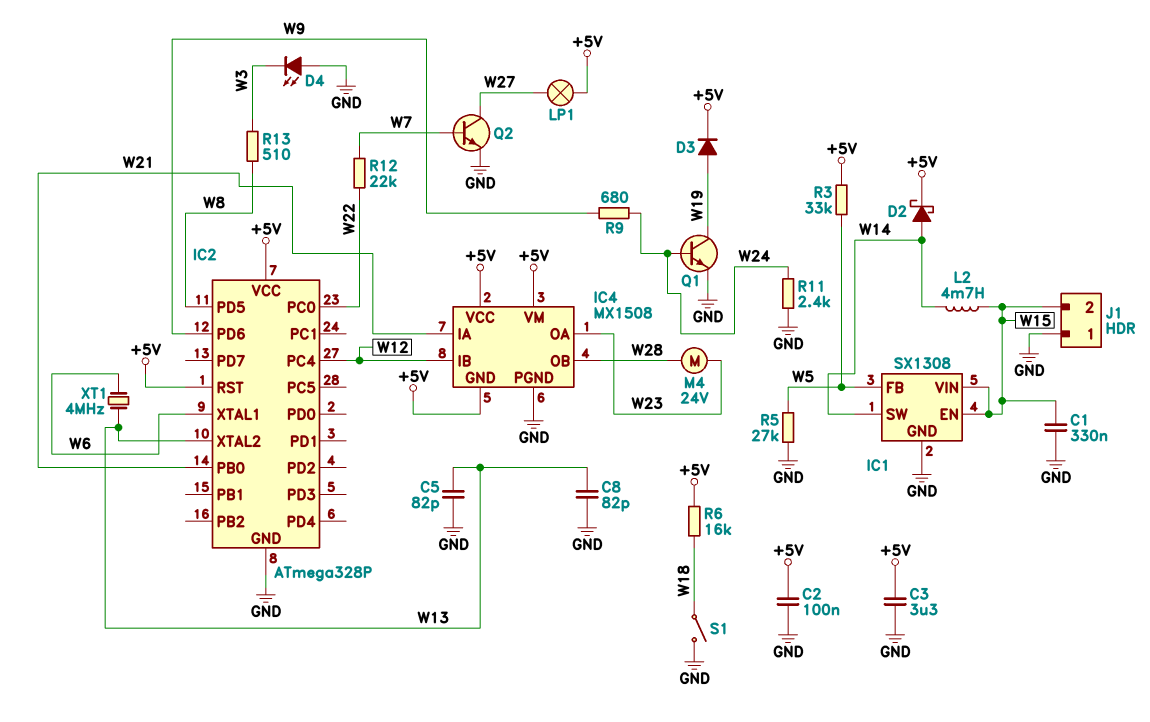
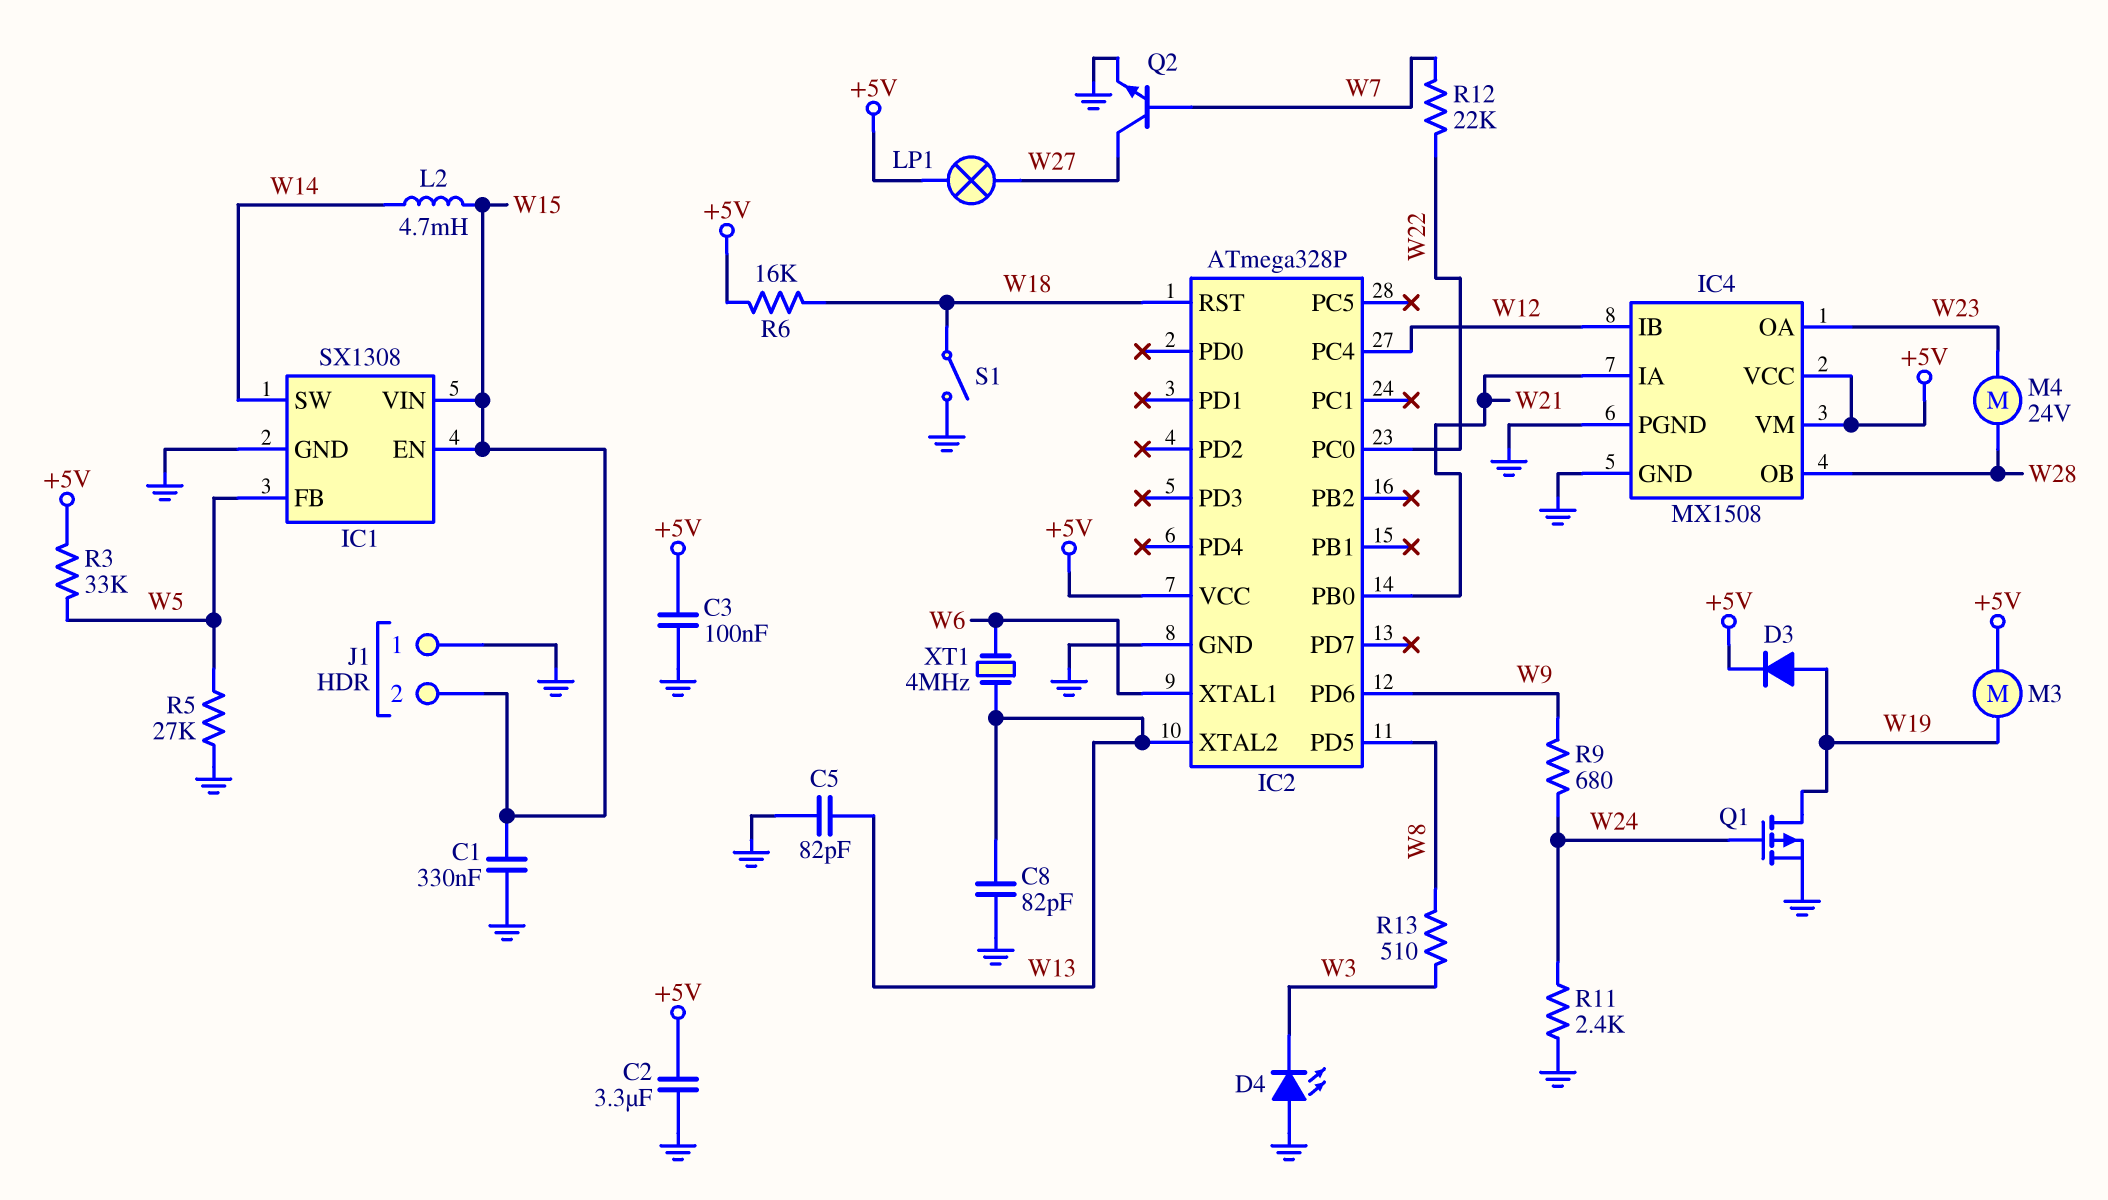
C2: 100nF (+5V, GND) -> 3.3uF (+5V, GND)
C3: 3.3uF (+5V, GND) -> 100nF (+5V, GND)
D2: schottky (A W14, K +5V) -> none
IC2 pin RST: +5V -> W18
IC4 pin GND: +5V -> GND
M3: none -> motor (+5V, W19)
Q1: NPN (B W24, C W19, E GND) -> PMOS (G W24, D W19, S GND)

